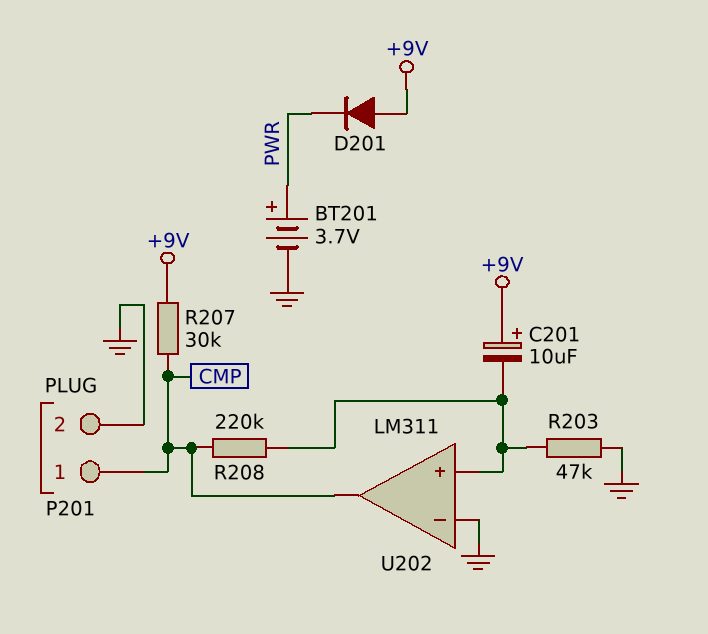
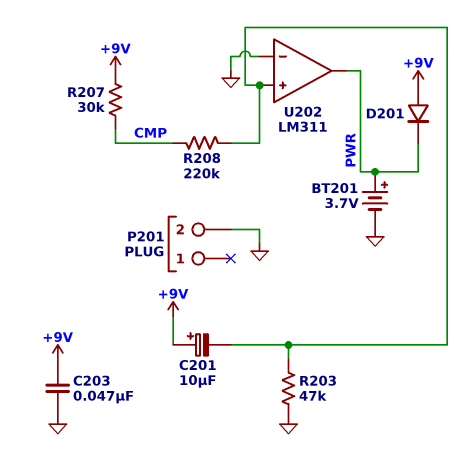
C203: none -> 47nF (+9V, GND)
P201 pin 1: CMP -> none
U202 pin out: CMP -> PWR

